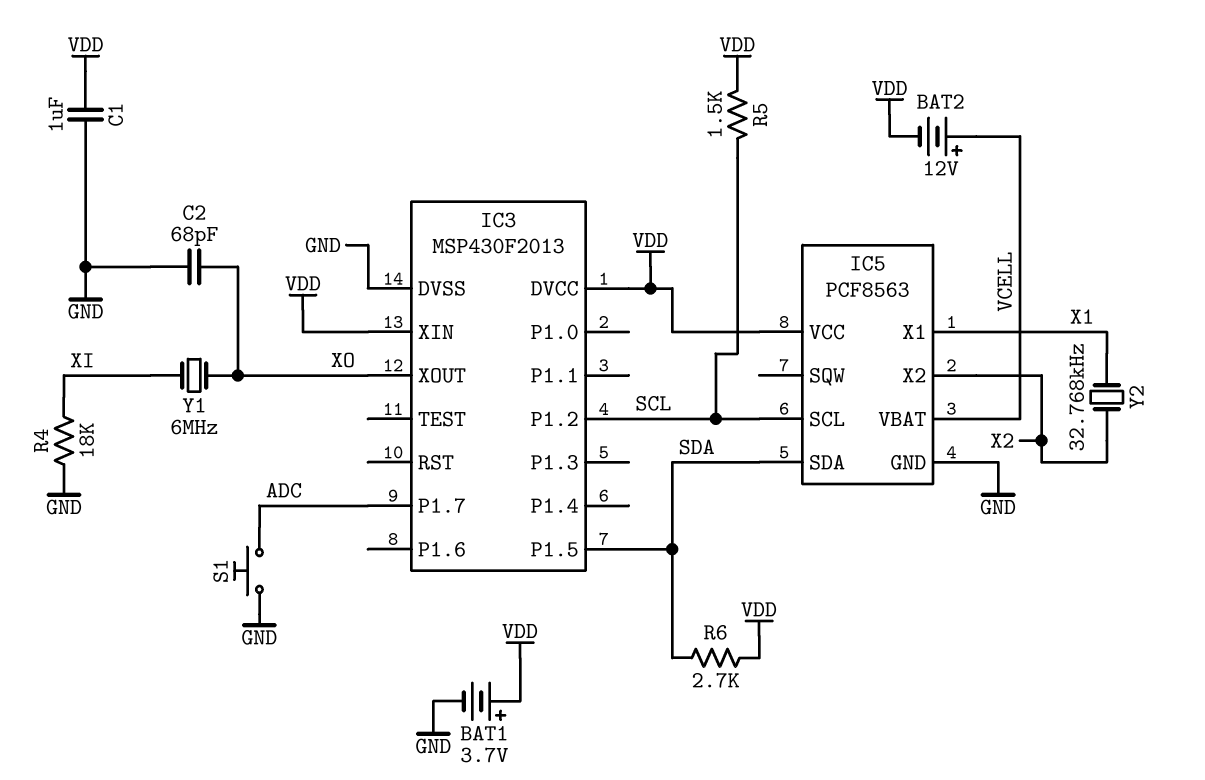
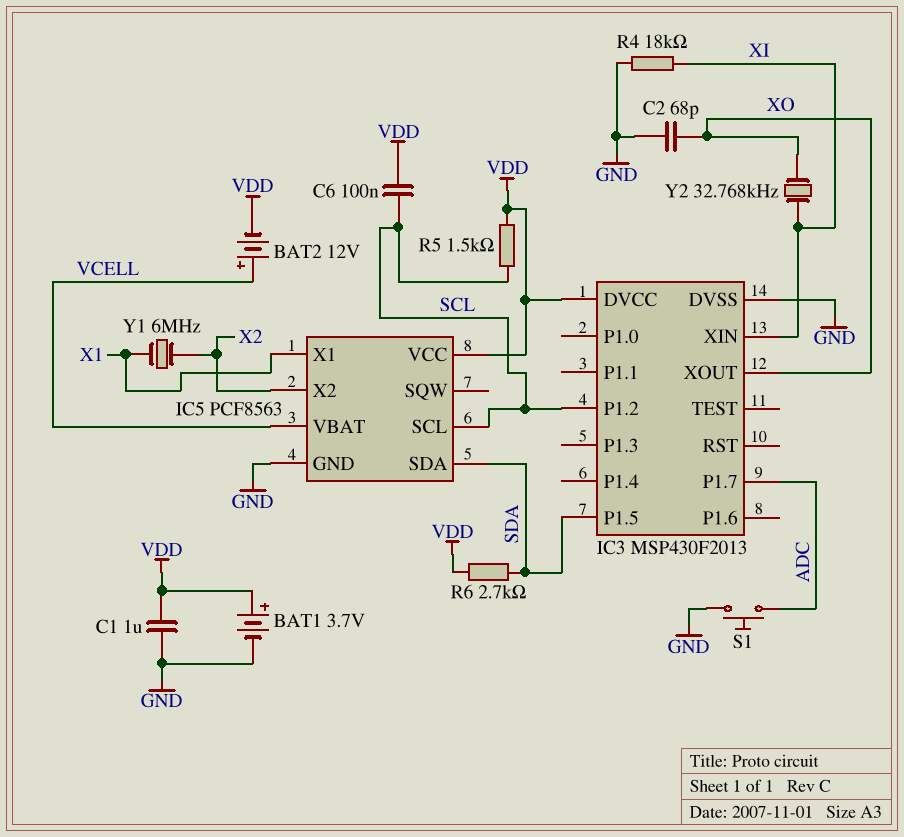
C6: none -> 100nF (SCL, VDD)
IC3 pin XIN: VDD -> XI
Y1: 6MHz (XI, XO) -> 6MHz (X1, X2)
Y2: 32.768kHz (X1, X2) -> 32.768kHz (XI, XO)

